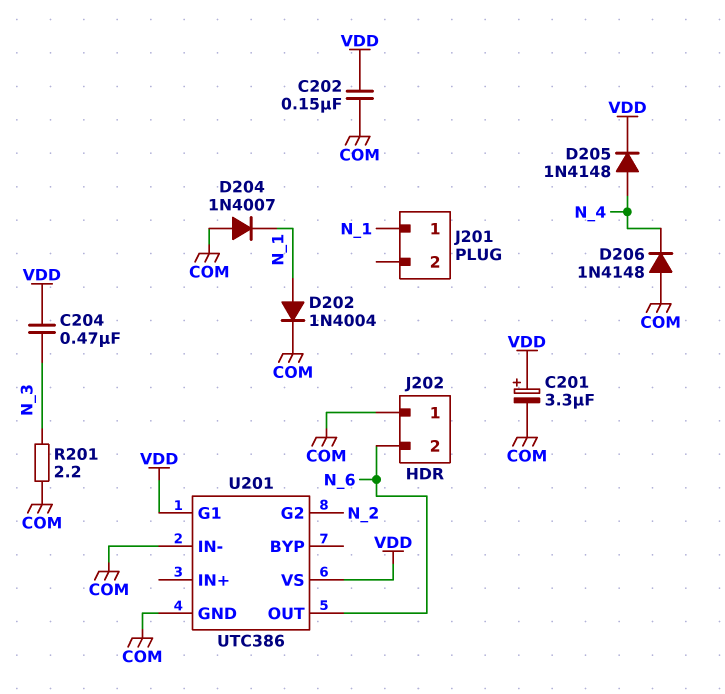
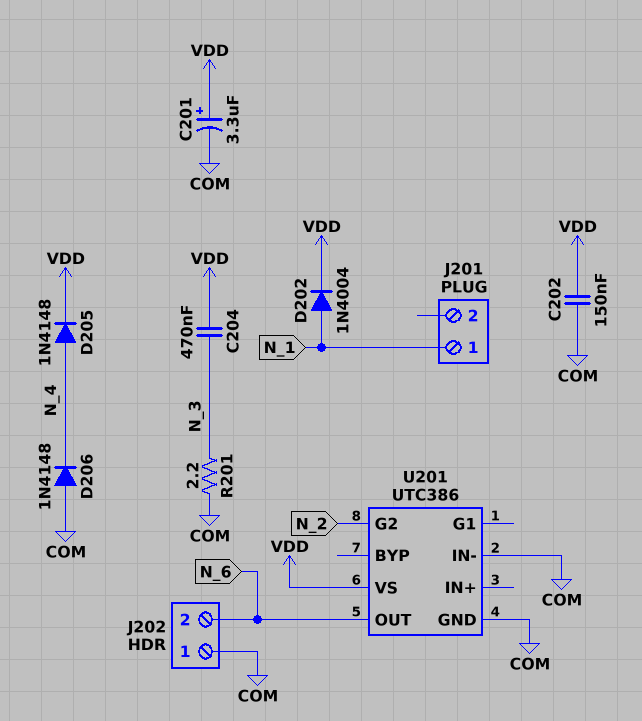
D202: diode 1N4004 (A N_1, K COM) -> diode 1N4004 (A N_1, K VDD)
D204: diode 1N4007 (A COM, K N_1) -> none
U201 pin G1: VDD -> none

